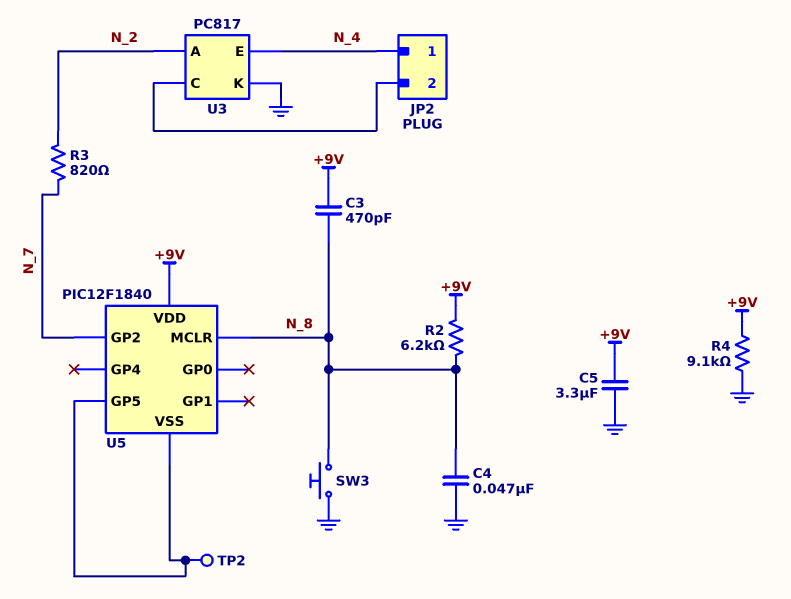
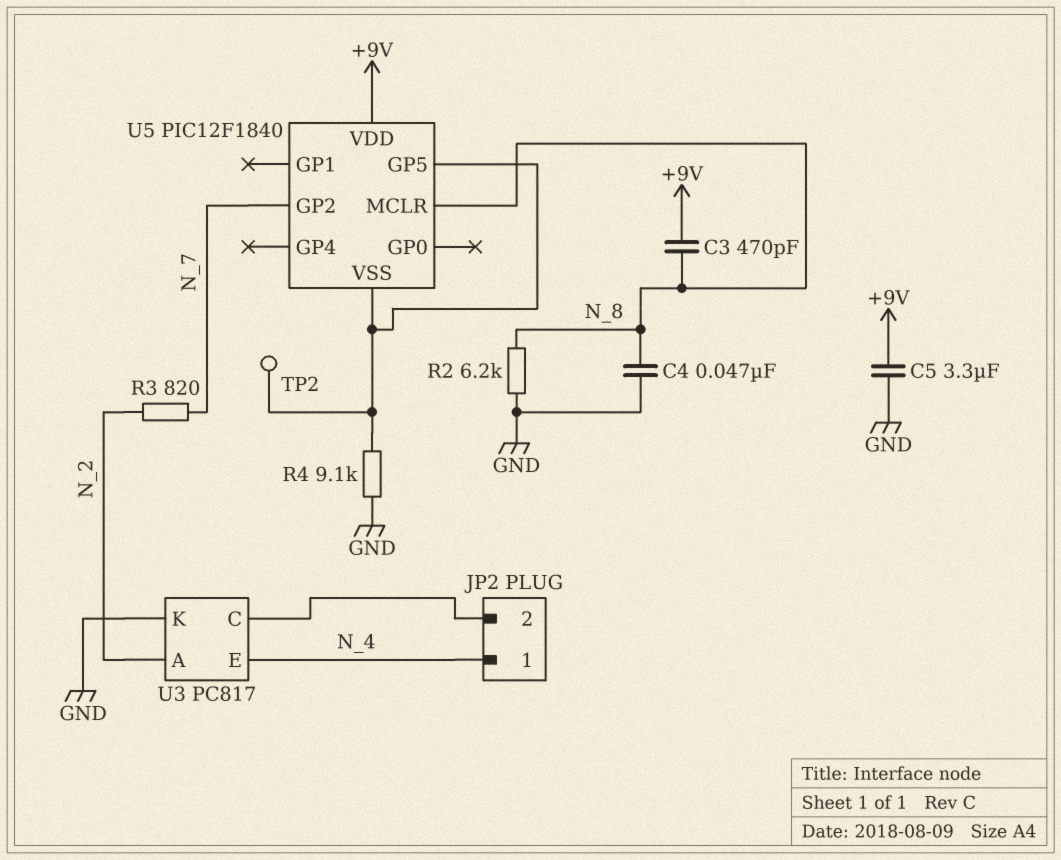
R2: 6.2k (+9V, N_8) -> 6.2k (GND, N_8)
R4: 9.1k (+9V, GND) -> 9.1k (GND, U5/GP5)
SW3: button (GND, N_8) -> none

